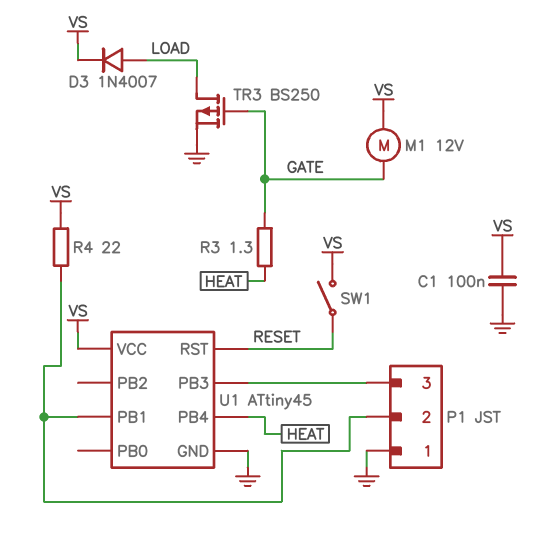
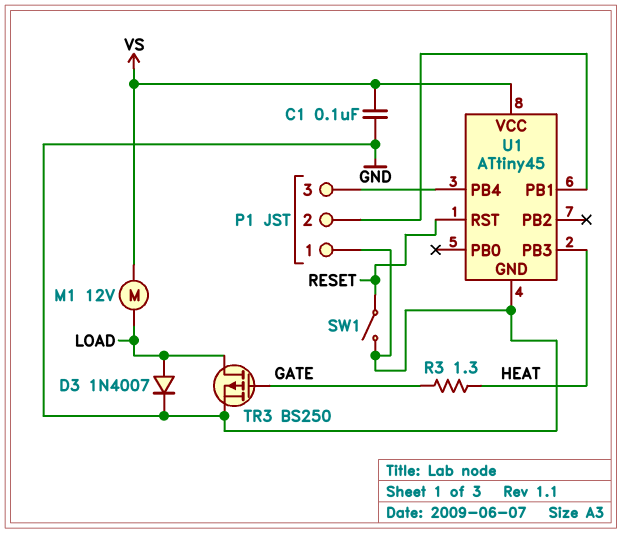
D3: diode 1N4007 (A LOAD, K VS) -> diode 1N4007 (A LOAD, K GND)
M1: motor 12V (GATE, VS) -> motor 12V (LOAD, VS)
R4: 22 (P1/2, VS) -> none
SW1: switch (RESET, VS) -> switch (GND, RESET)
U1 pin PB3: P1/3 -> HEAT
U1 pin PB4: HEAT -> P1/3

